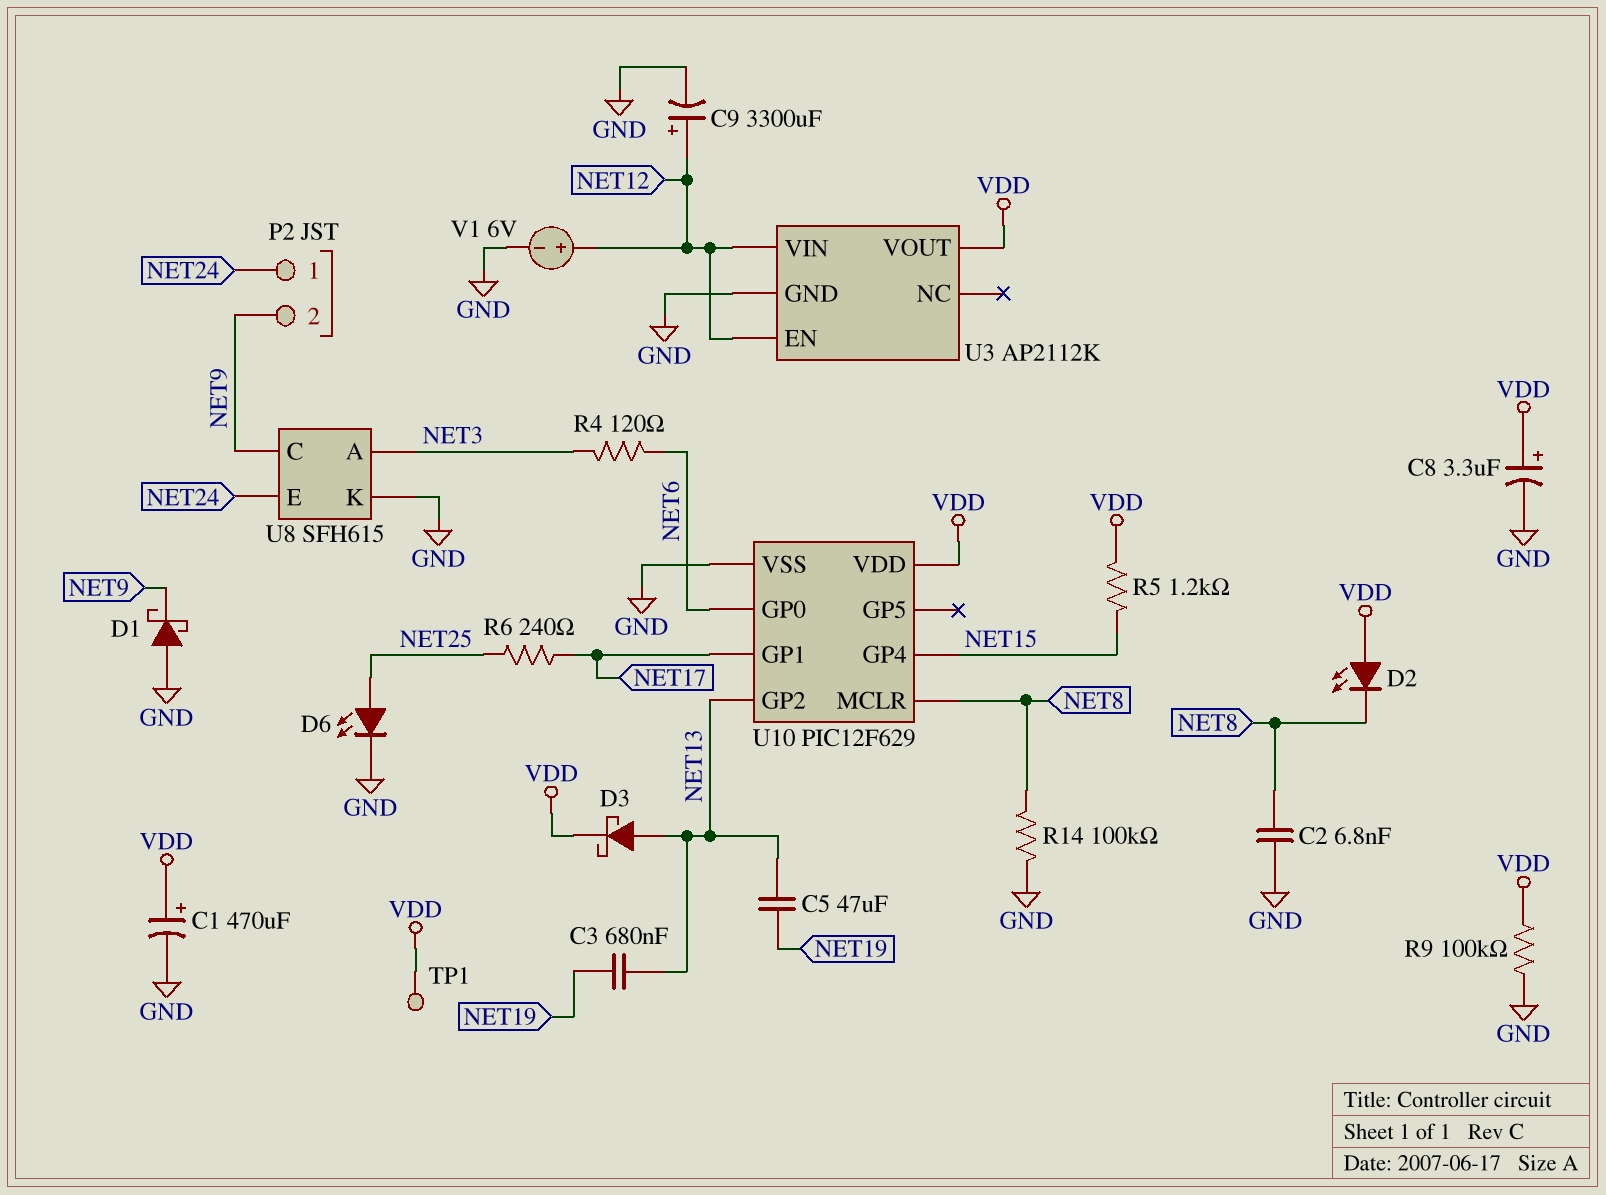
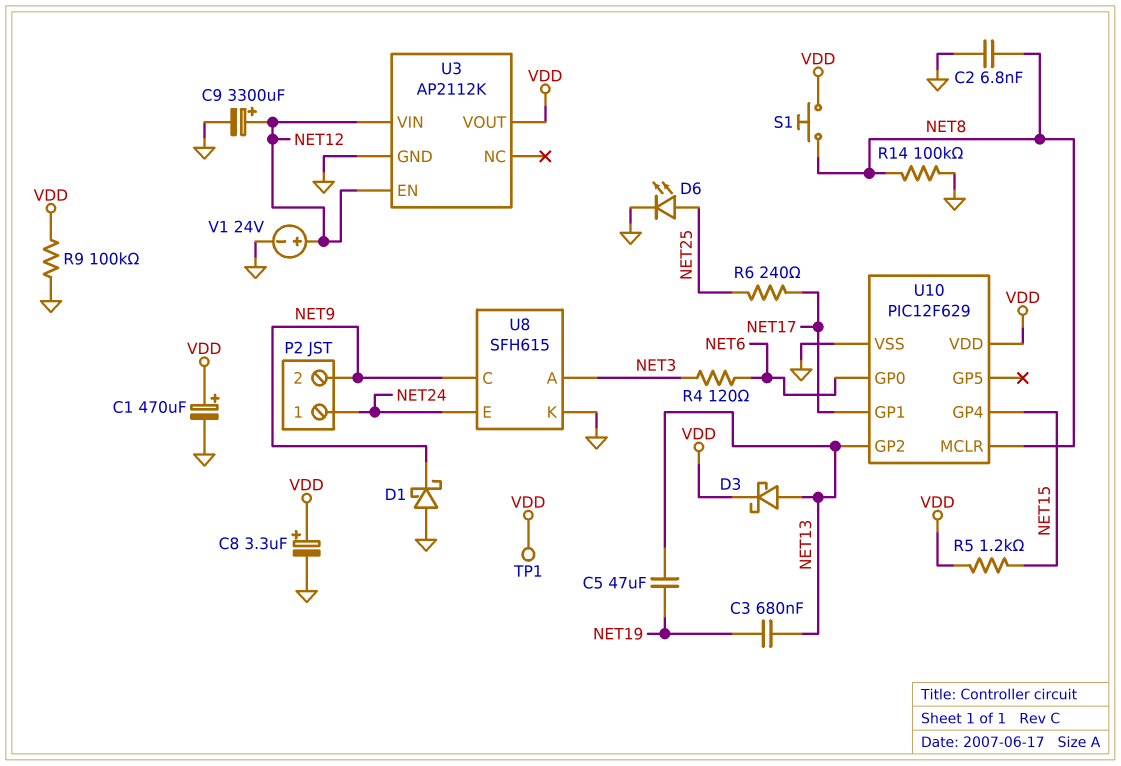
D2: LED (A VDD, K NET8) -> none
S1: none -> button (NET8, VDD)
V1: 6V (plus NET12, minus GND) -> 24V (plus NET12, minus GND)

